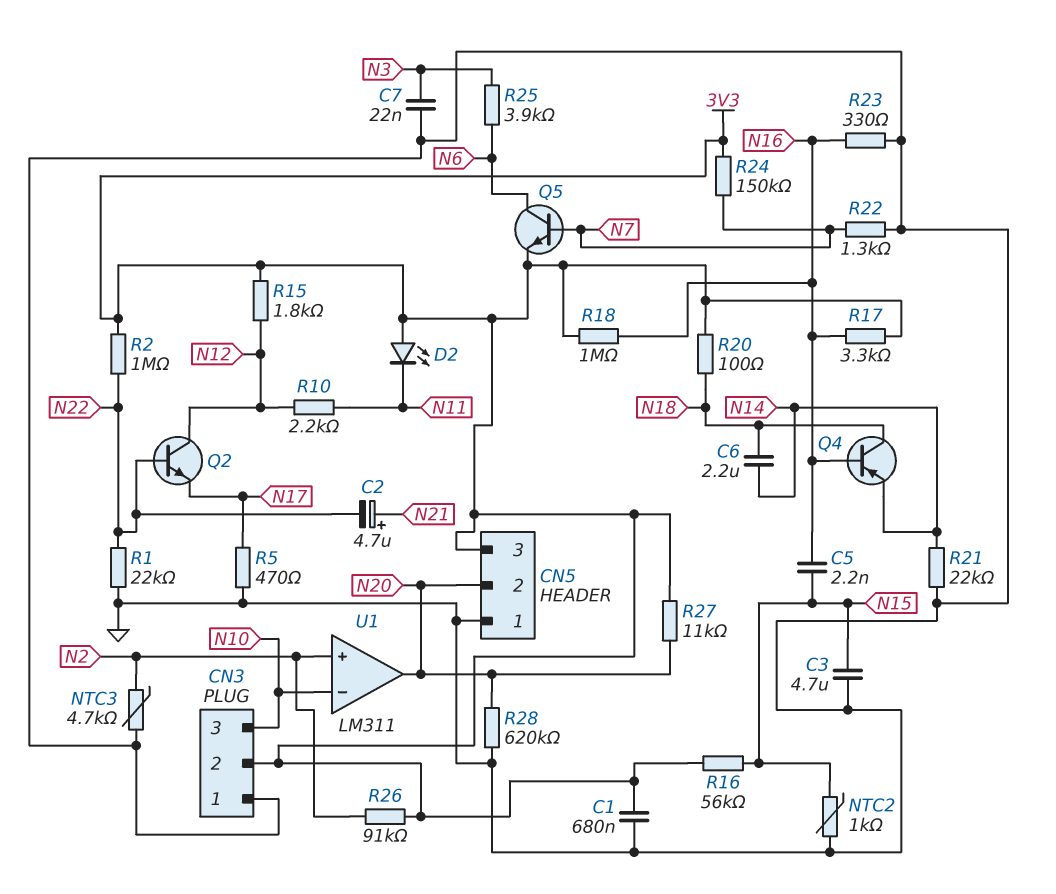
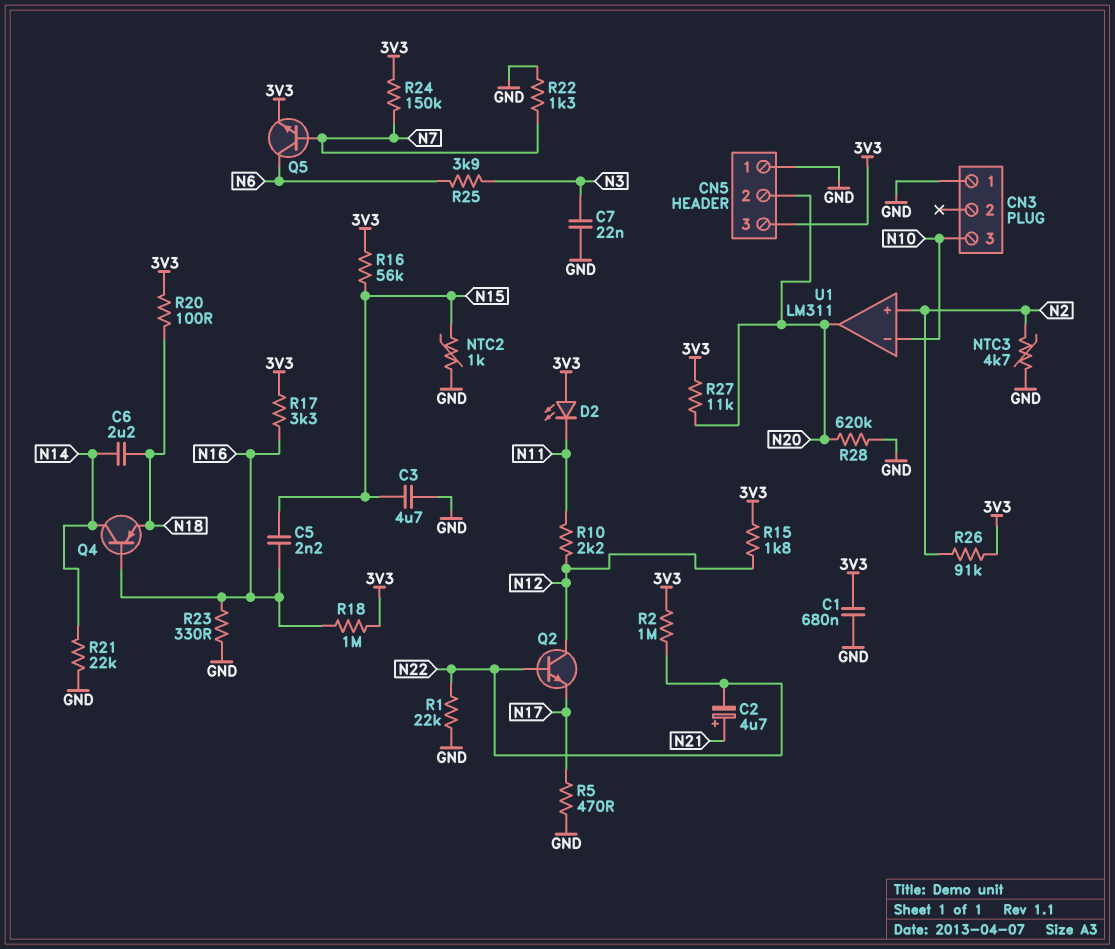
CN3 pin 2: 3V3 -> none
Q4: PNP (B N16, C N18, E N14) -> PNP (B N16, C N14, E N18)

